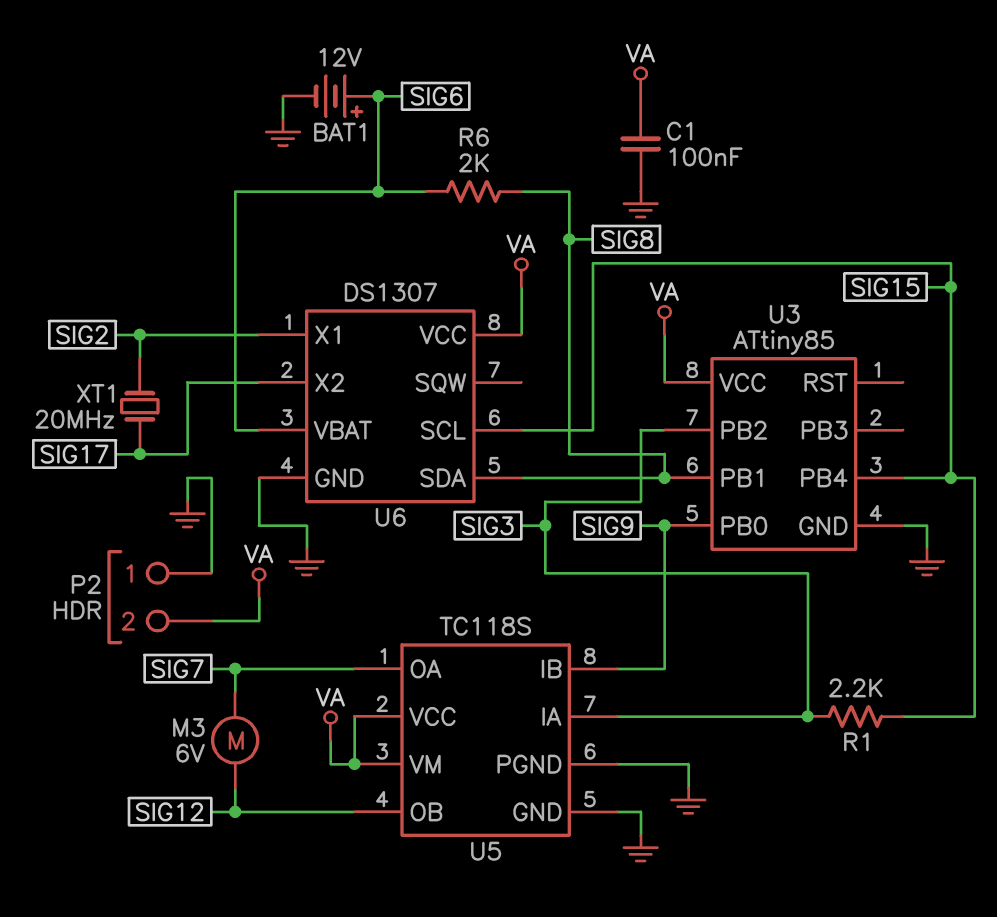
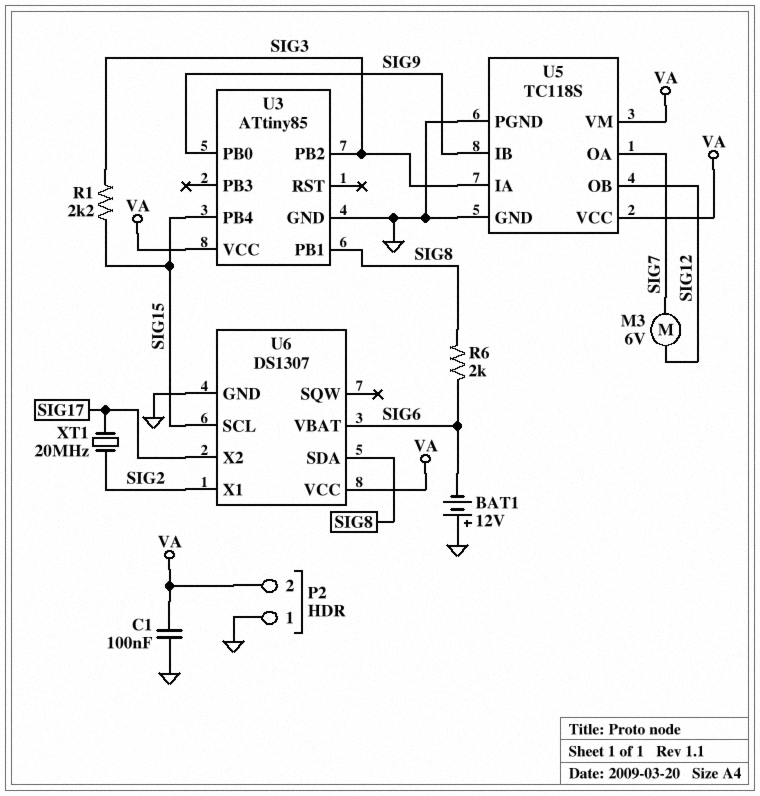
BAT1: 12V (plus SIG6, minus GND) -> 12V (plus GND, minus SIG6)

